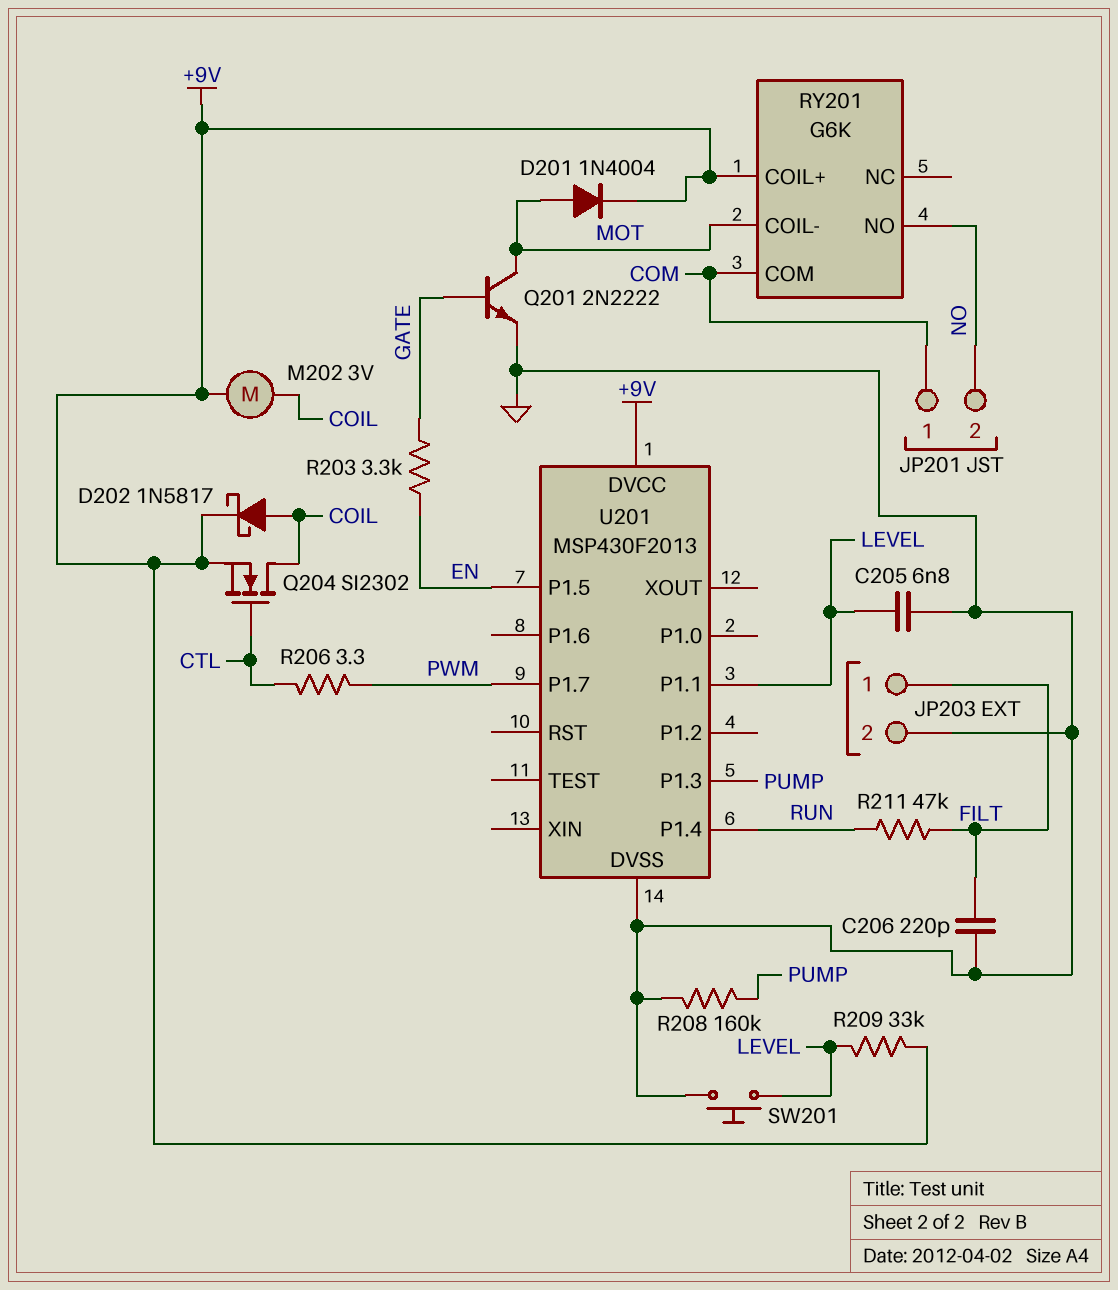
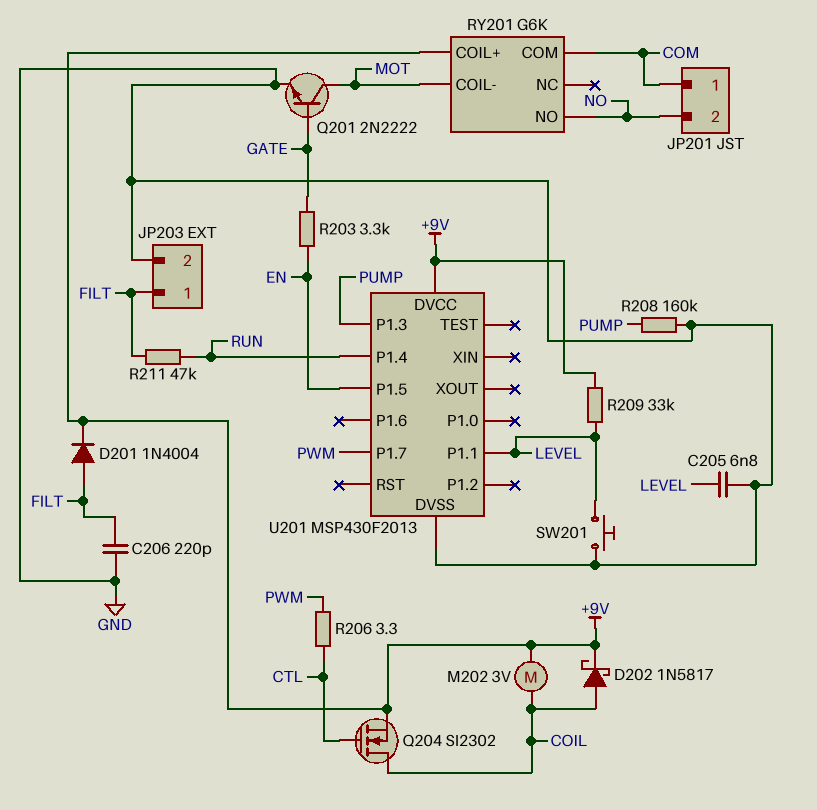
D201: diode 1N4004 (A MOT, K +9V) -> diode 1N4004 (A FILT, K +9V)

